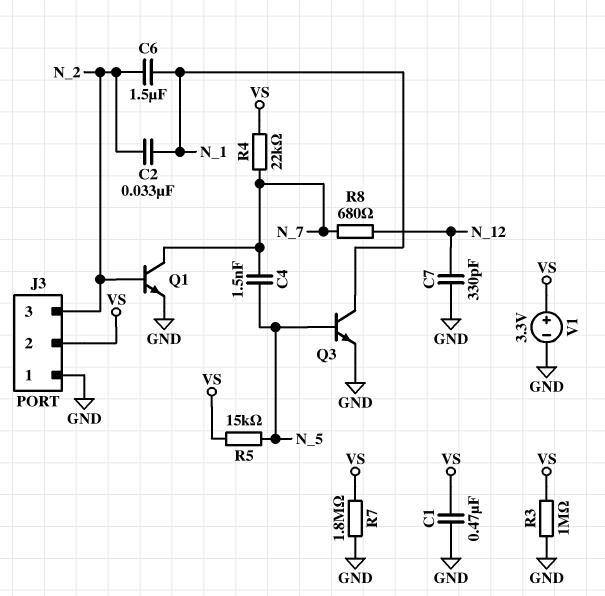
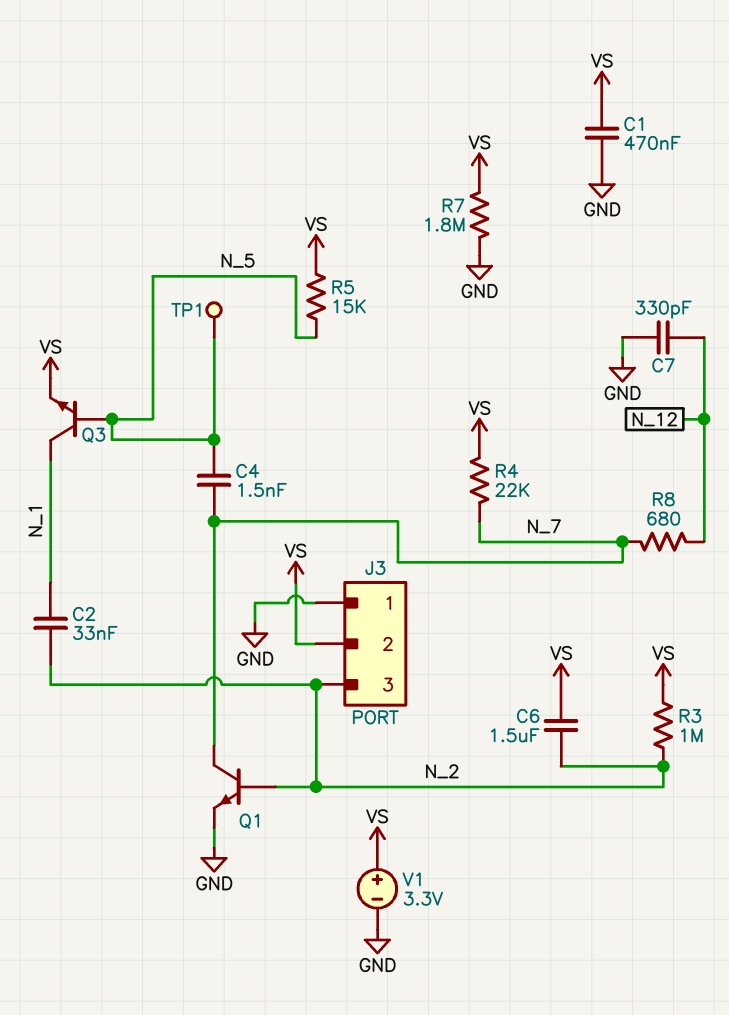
C6: 1.5uF (N_1, N_2) -> 1.5uF (N_2, VS)
Q3: NPN (B N_5, C N_1, E GND) -> NPN (B N_5, C N_1, E VS)
R3: 1M (GND, VS) -> 1M (N_2, VS)
TP1: none -> test point (N_5)

